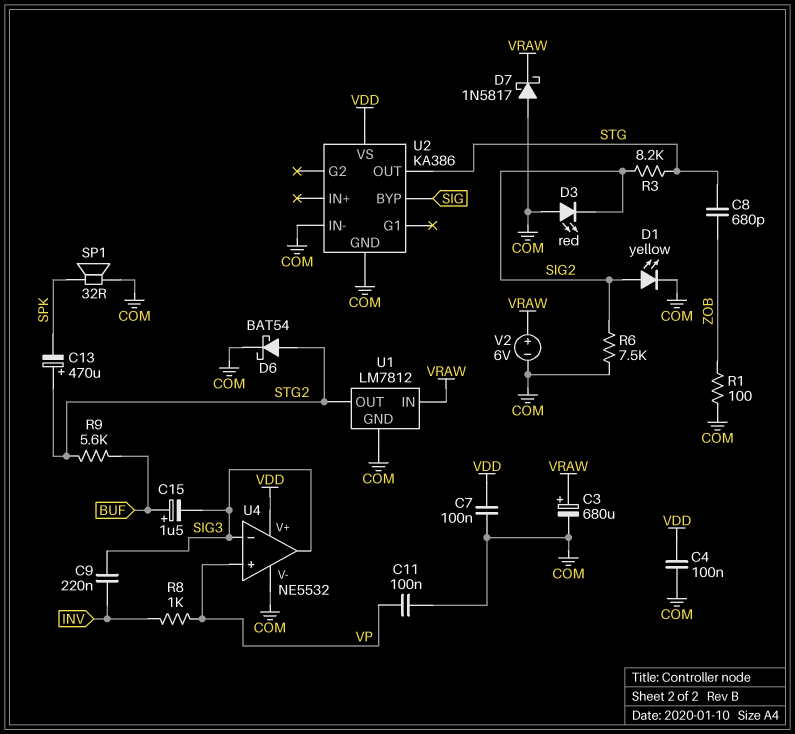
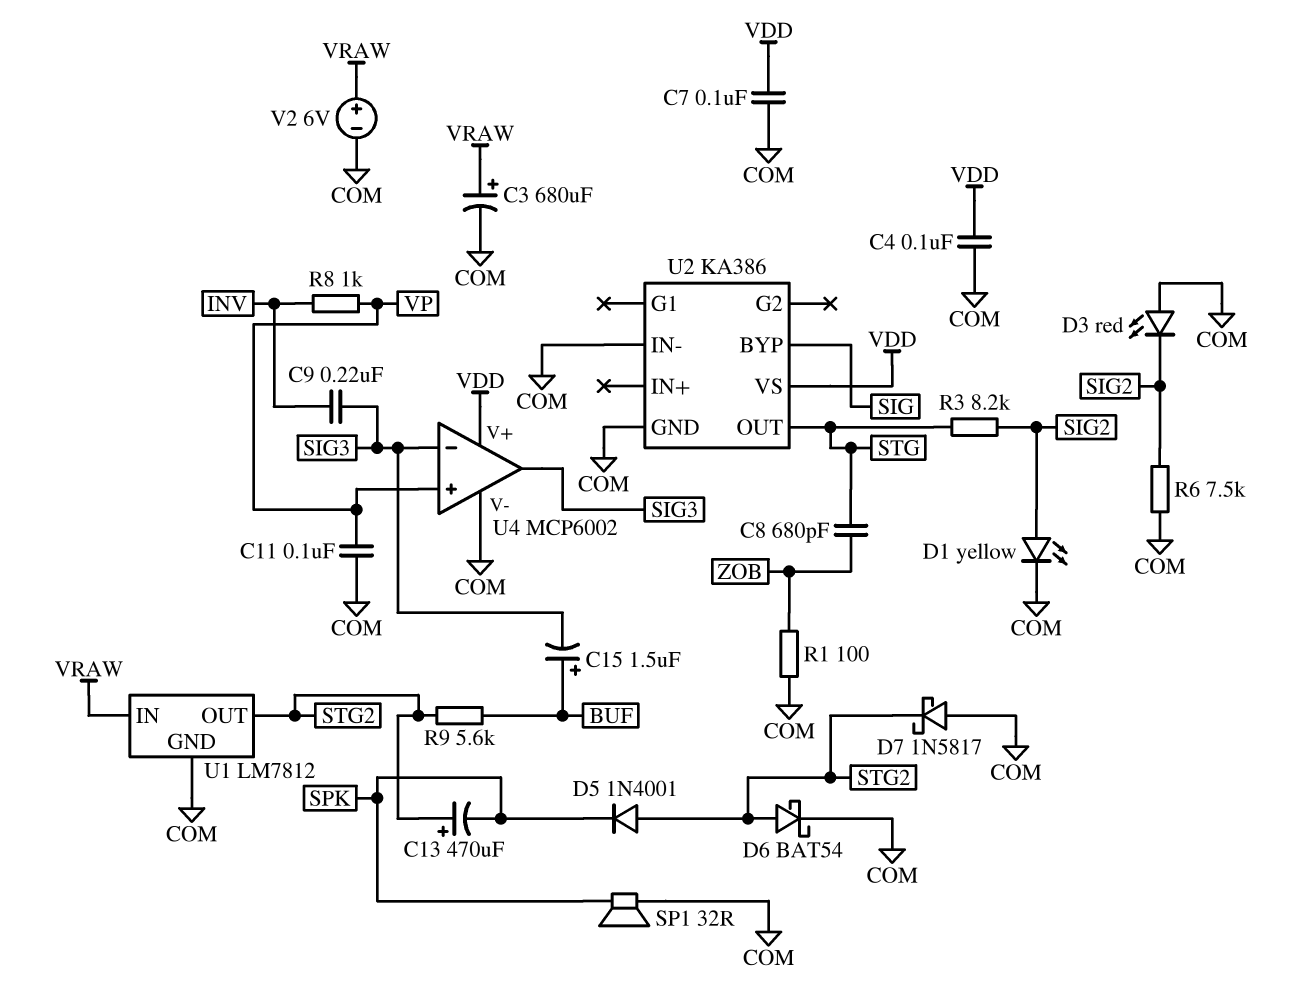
D5: none -> diode 1N4001 (A STG2, K SPK)
D7: schottky 1N5817 (A COM, K VRAW) -> schottky 1N5817 (A COM, K STG2)
U4: NE5532 -> MCP6002

